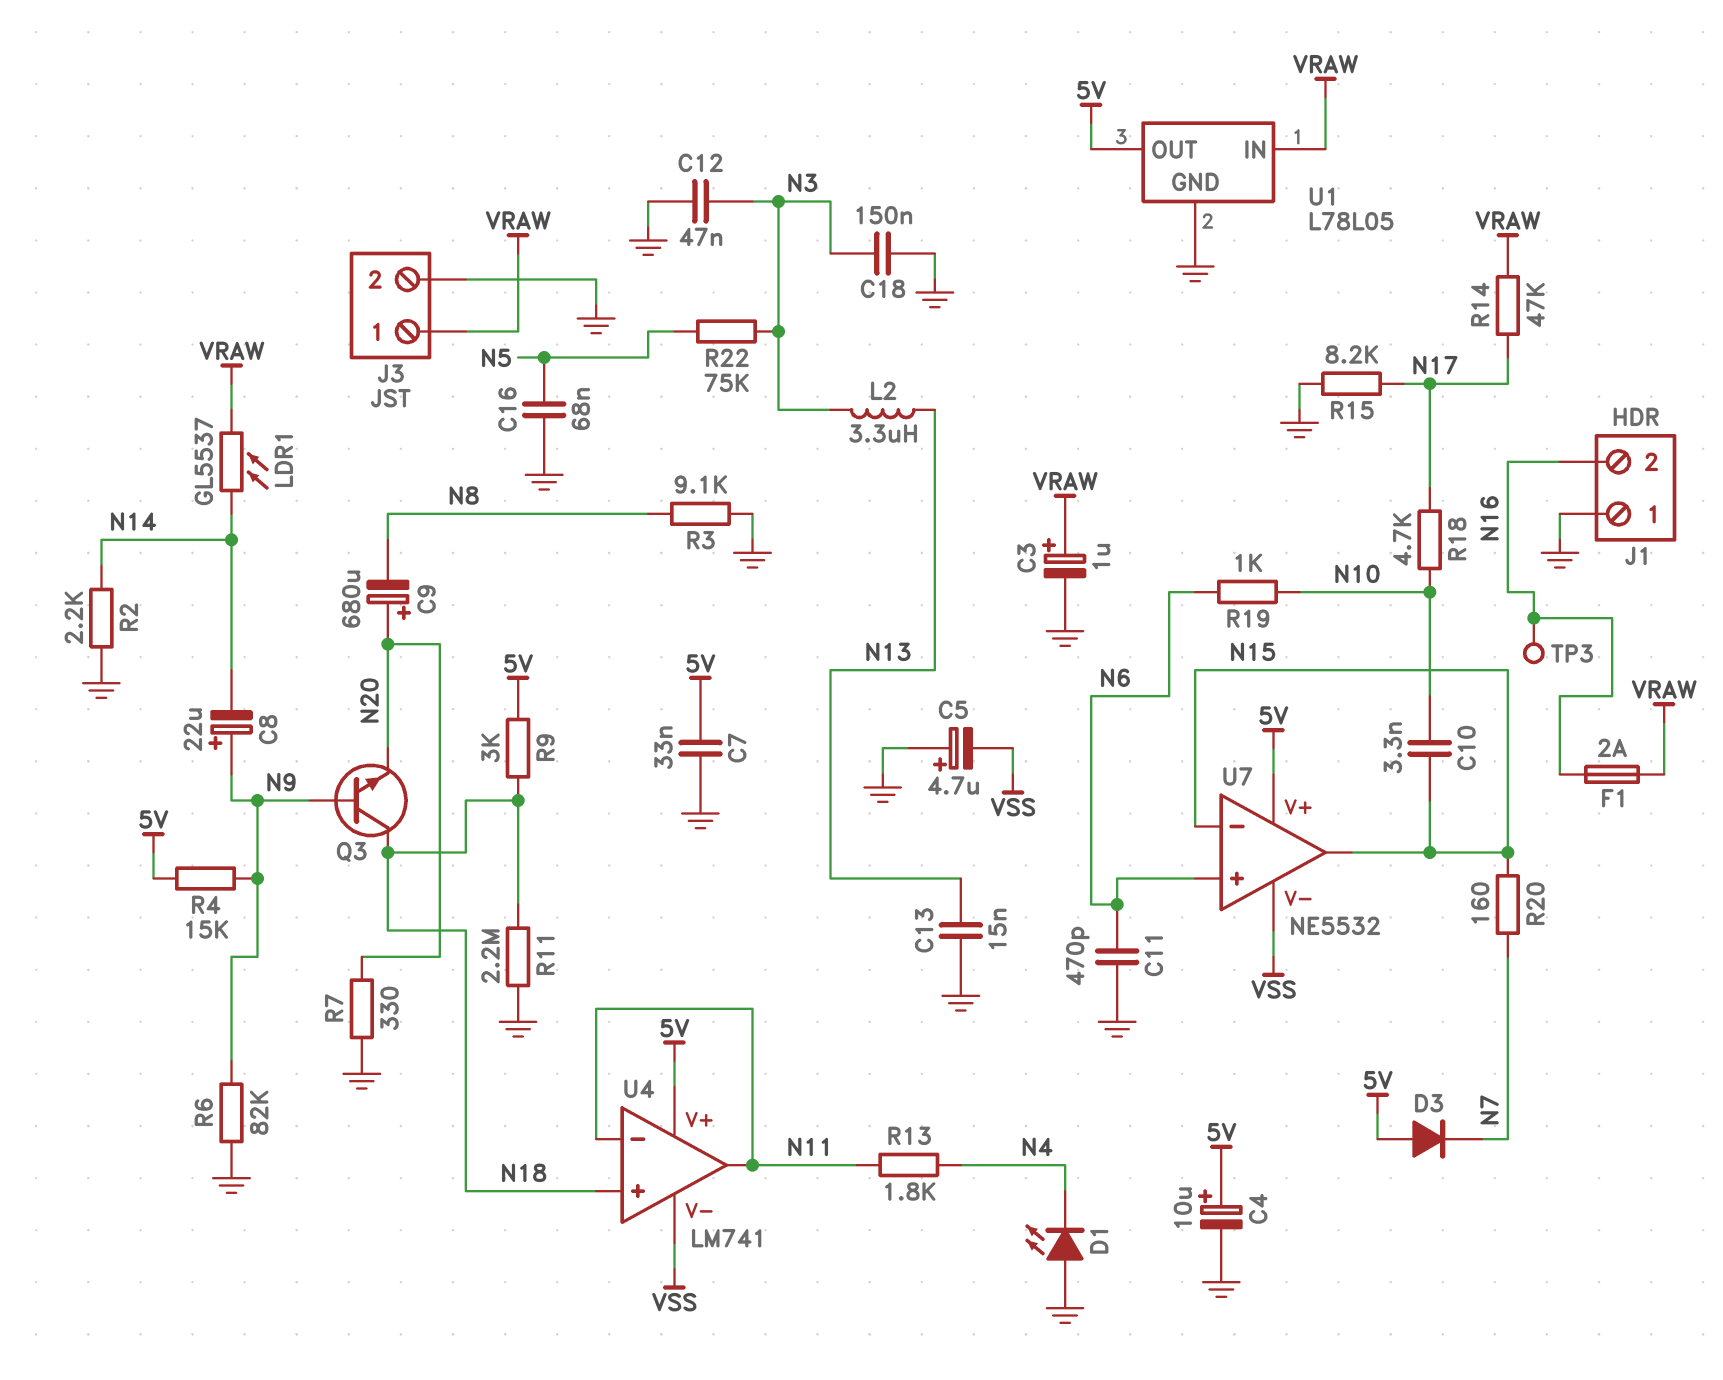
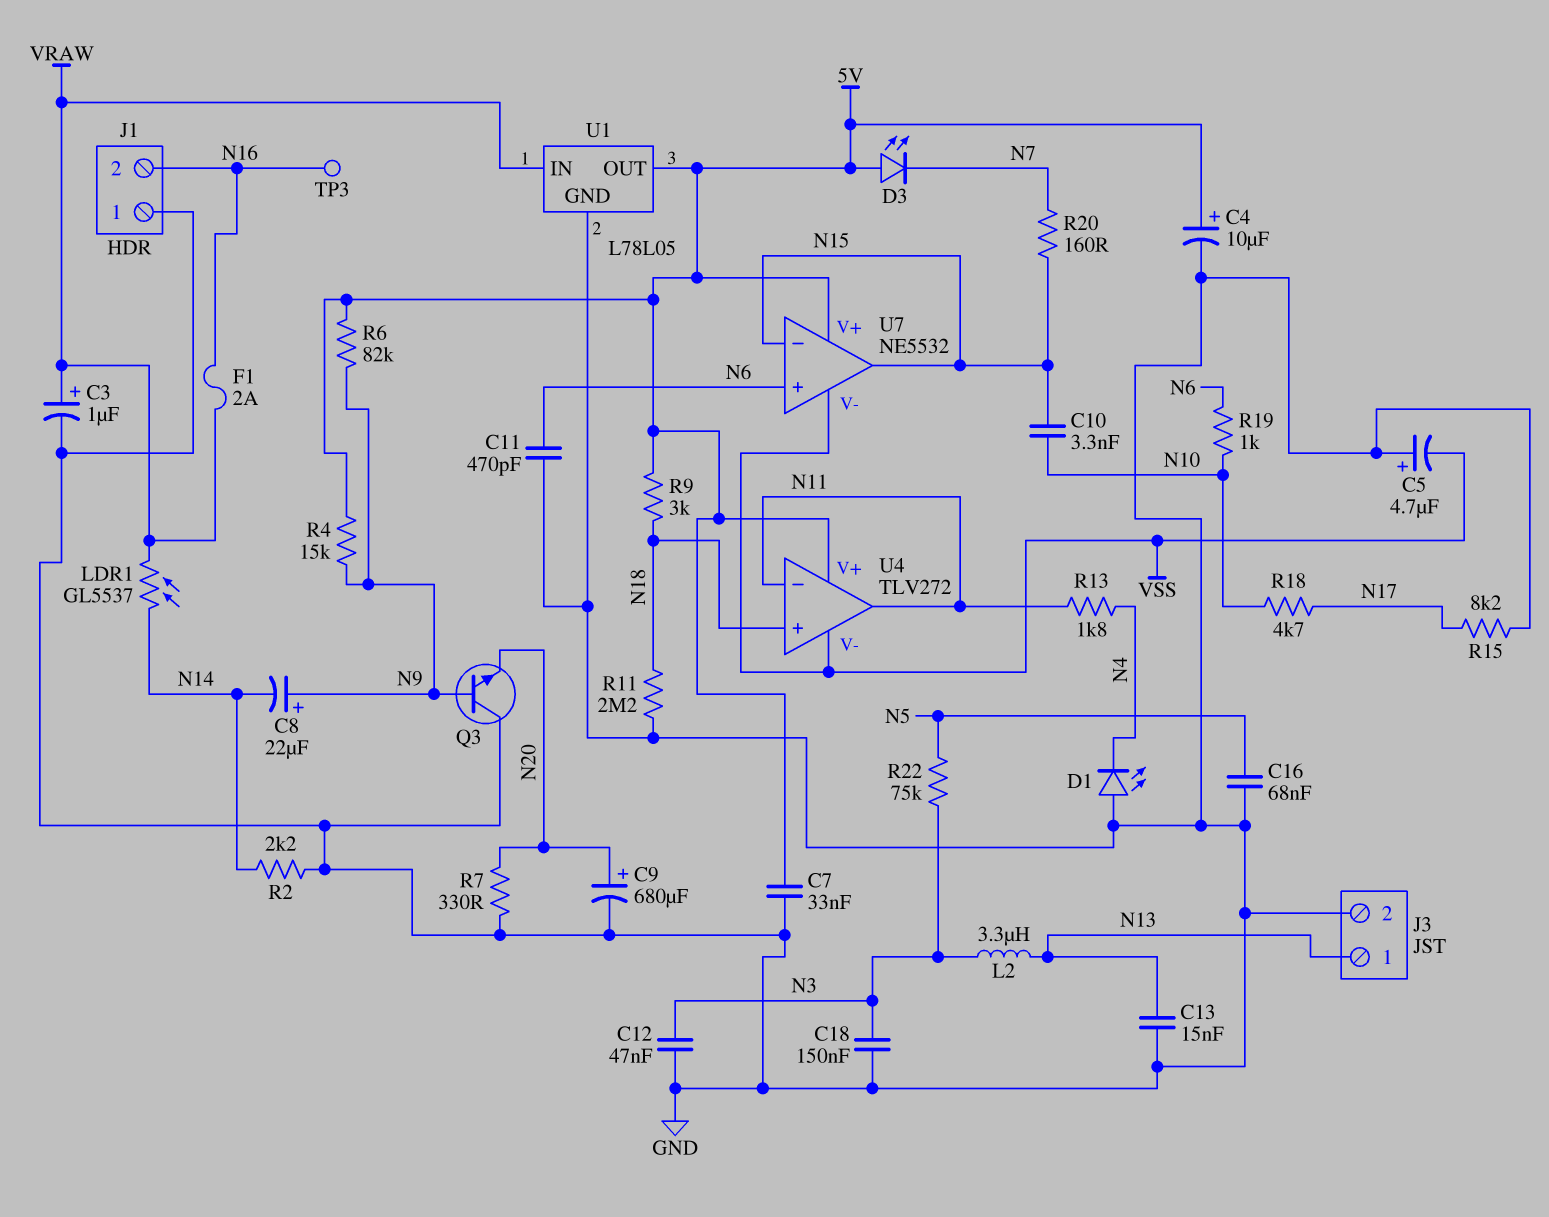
C9: 680uF (plus N20, minus N8) -> 680uF (plus N20, minus GND)
D3: diode (A 5V, K N7) -> LED (A 5V, K N7)
J3 pin 1: VRAW -> N13
Q3: NPN (B N9, C N18, E N20) -> NPN (B N9, C GND, E N20)
R3: 9.1k (GND, N8) -> none
R6: 82k (GND, N9) -> 82k (5V, N9)
R14: 47k (N17, VRAW) -> none
U4: LM741 -> TLV272

